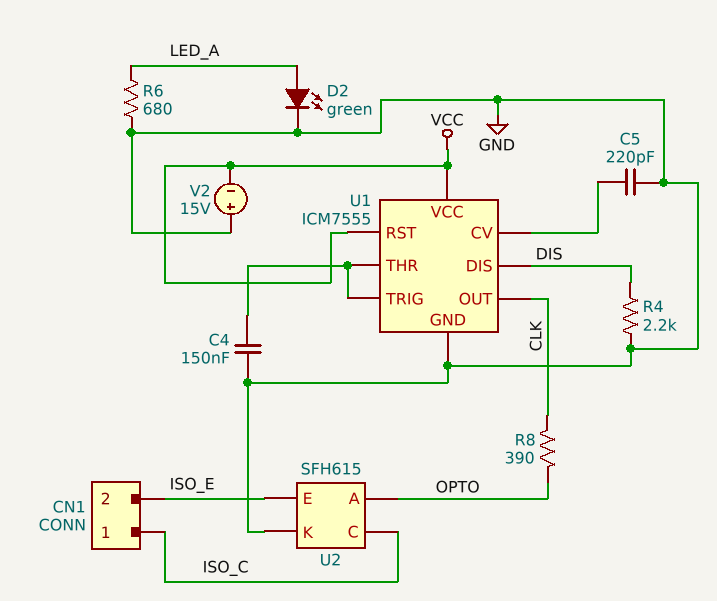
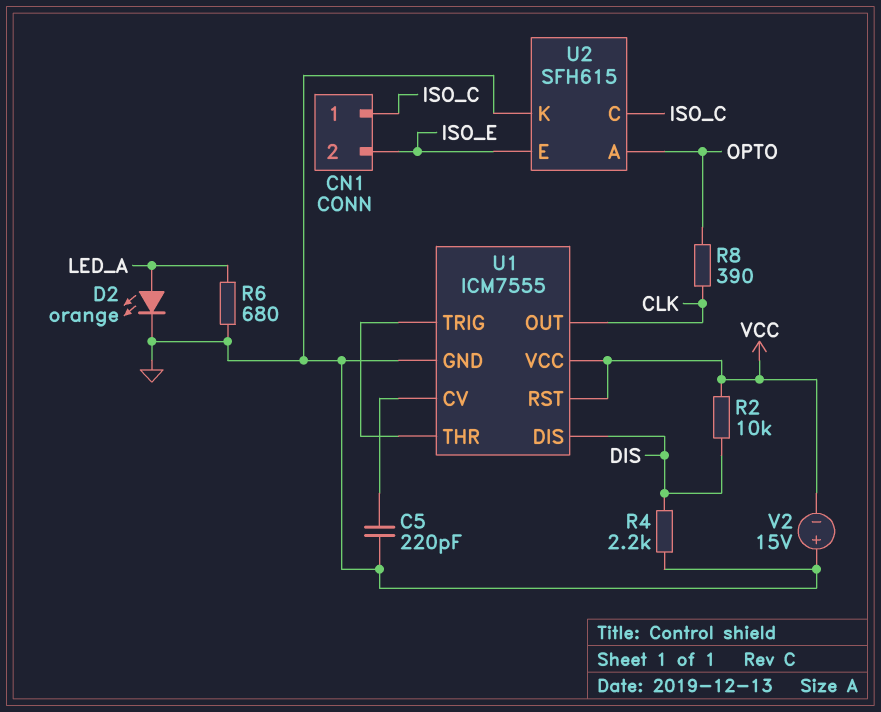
C4: 150nF (GND, U1/THR) -> none
D2: LED green (A LED_A, K GND) -> LED orange (A LED_A, K GND)
R2: none -> 10k (DIS, VCC)

